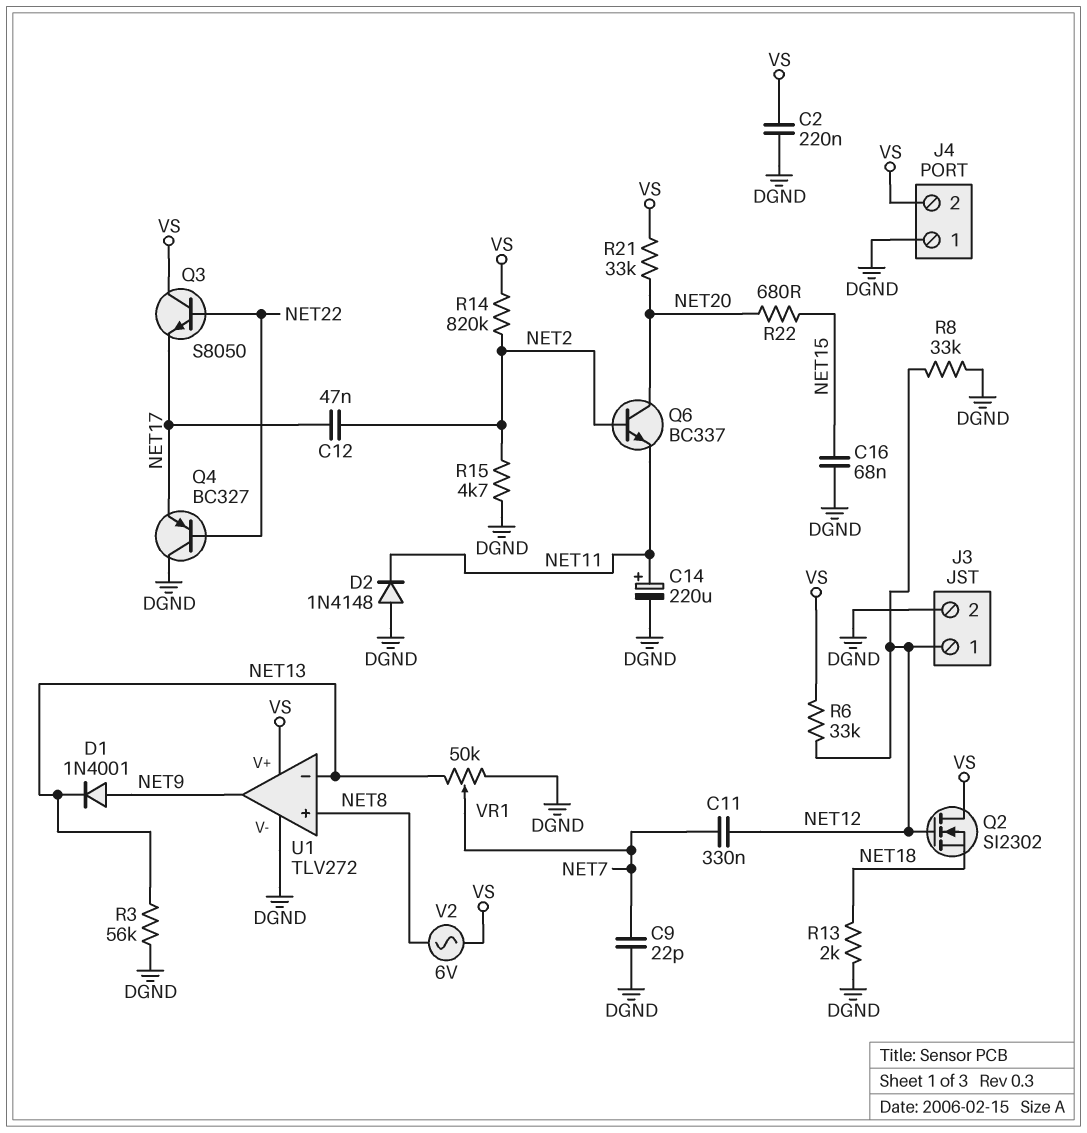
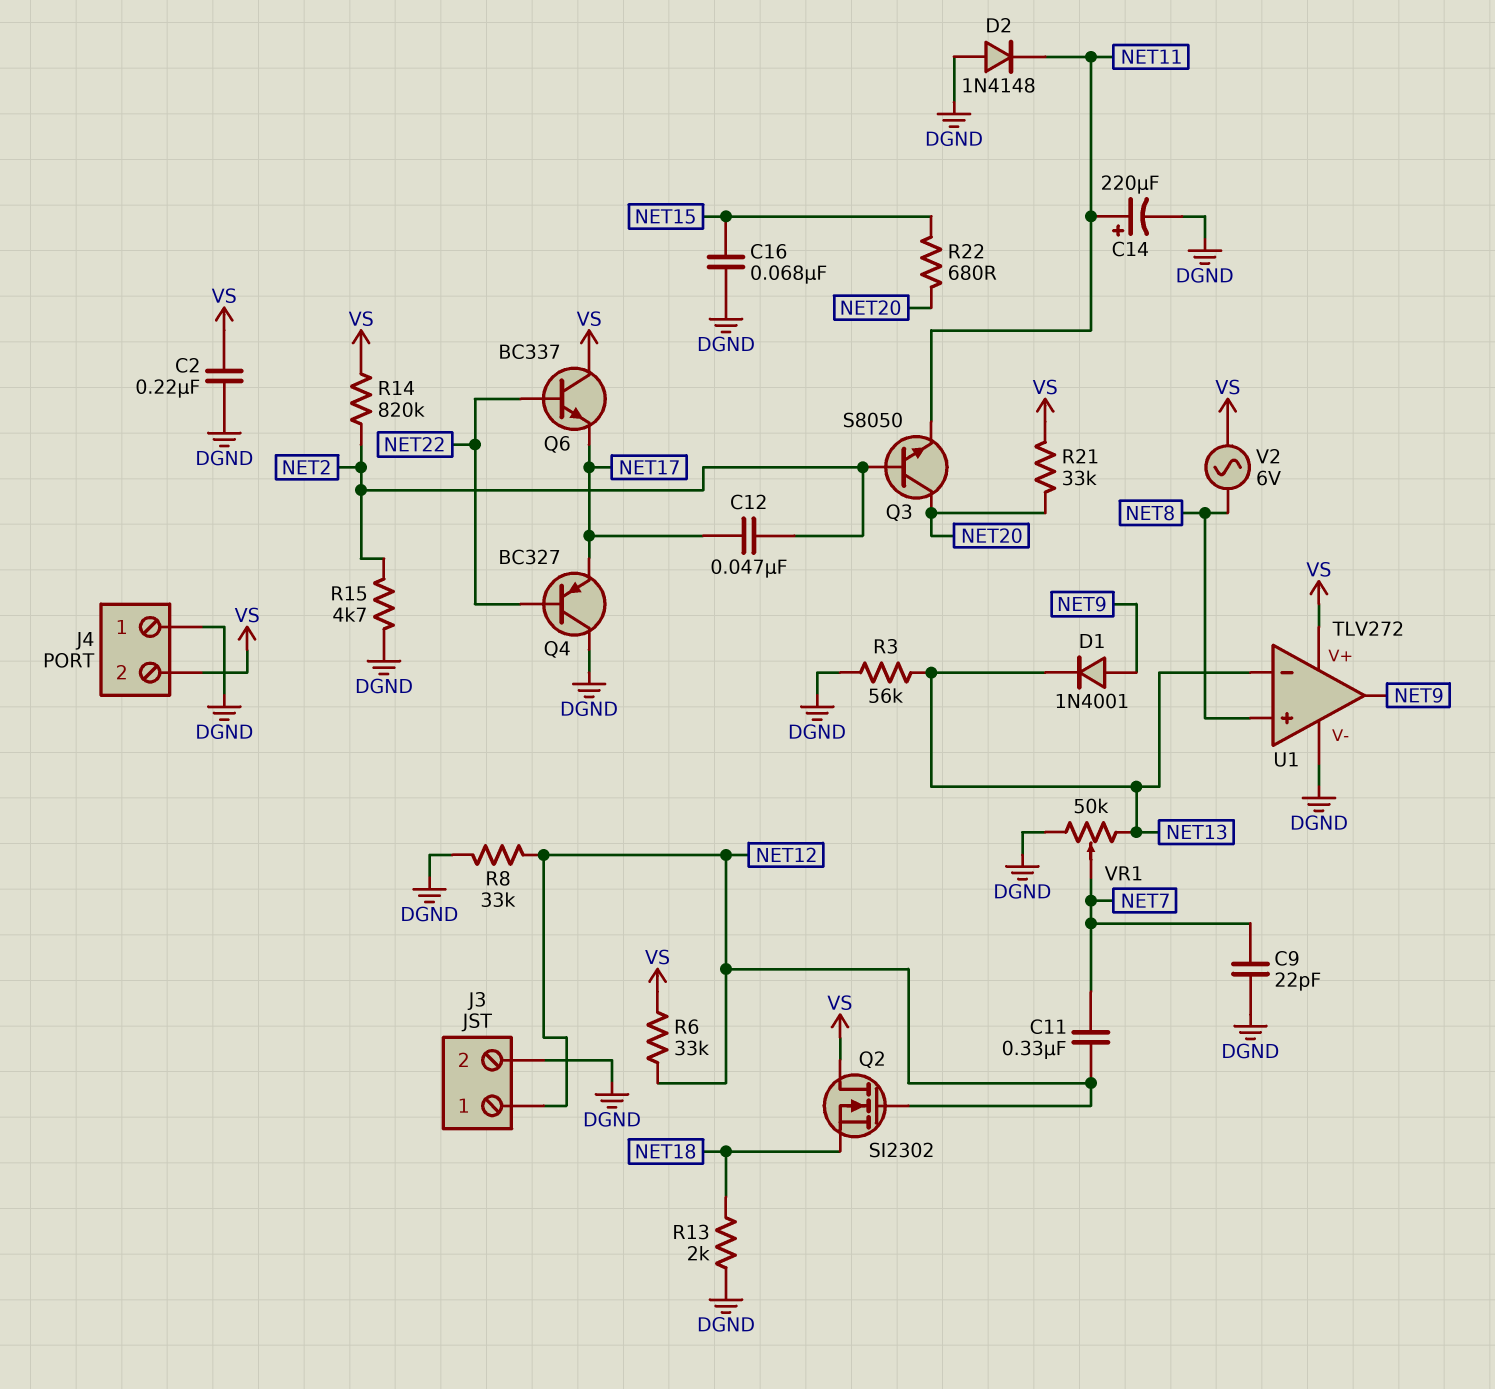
Q3: NPN S8050 (B NET22, C VS, E NET17) -> NPN S8050 (B NET2, C NET20, E NET11)
Q6: NPN BC337 (B NET2, C NET20, E NET11) -> NPN BC337 (B NET22, C VS, E NET17)

